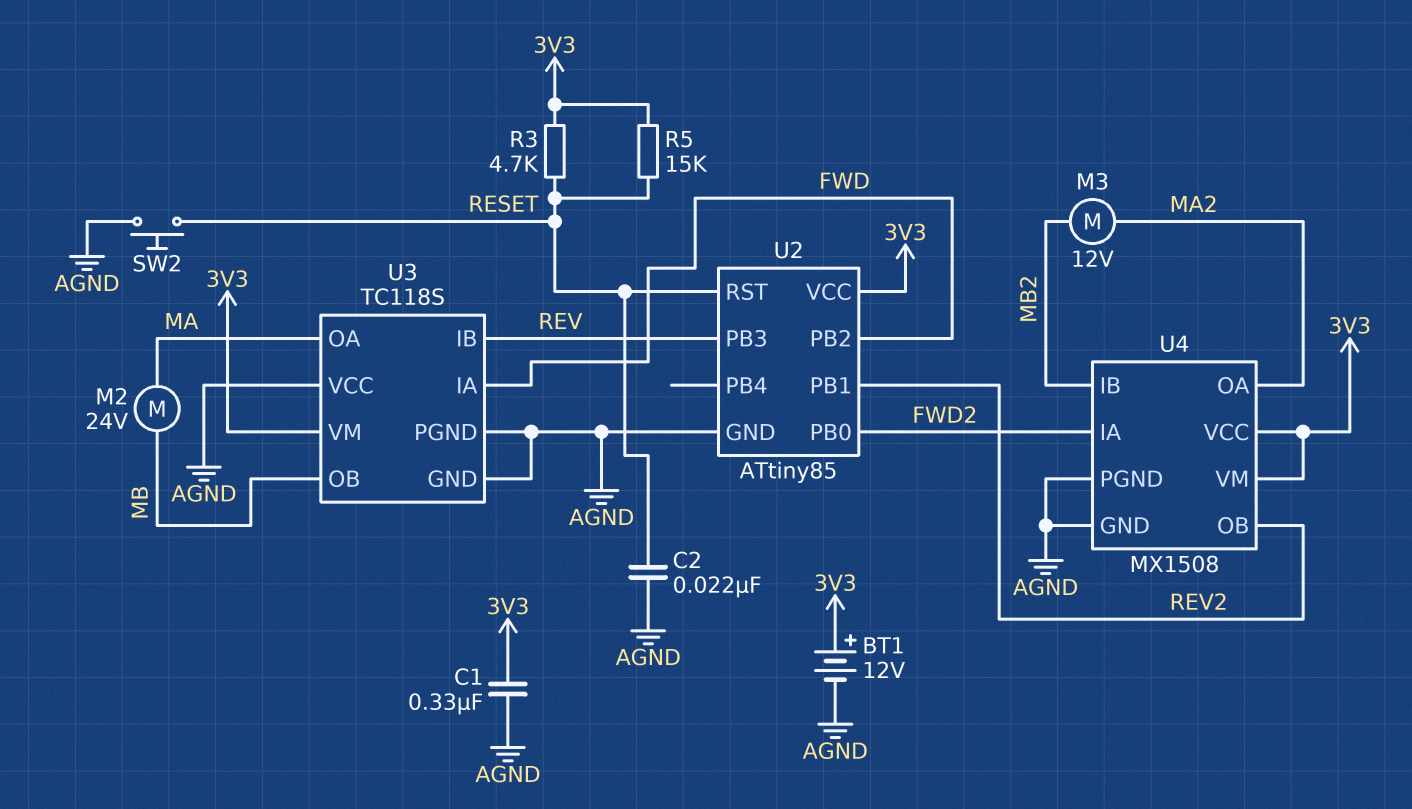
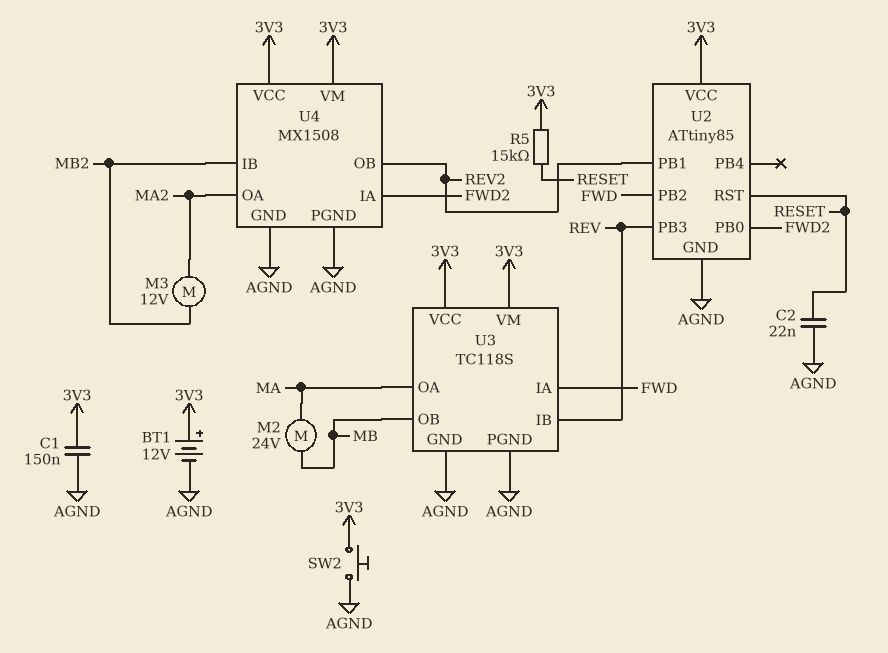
C1: 330nF (3V3, AGND) -> 150nF (3V3, AGND)
R3: 4.7k (3V3, RESET) -> none
SW2: button (AGND, RESET) -> button (3V3, AGND)
U3 pin VCC: AGND -> 3V3

